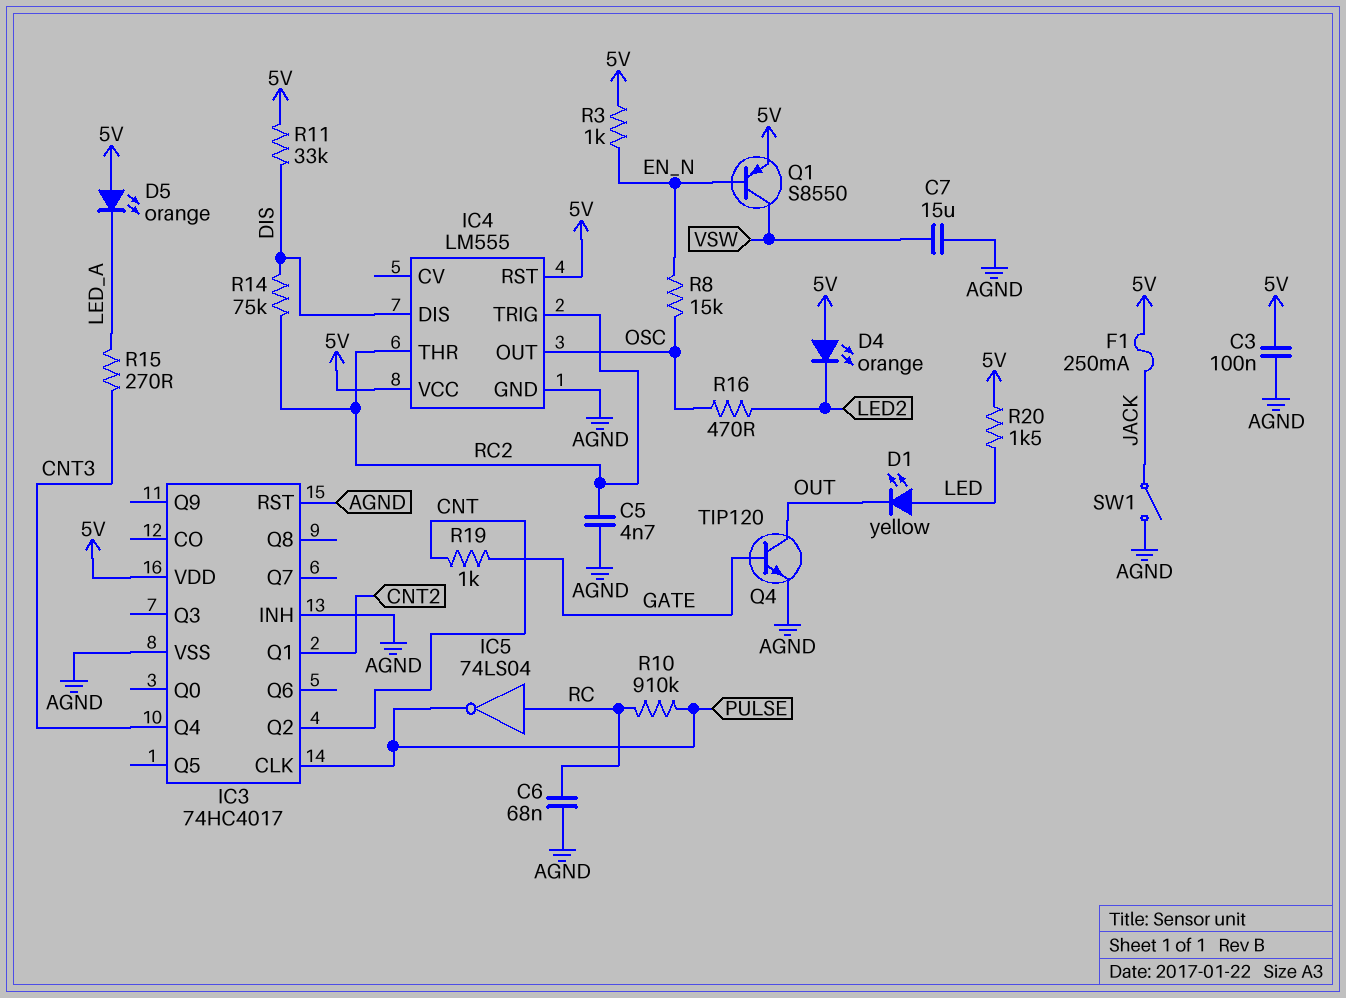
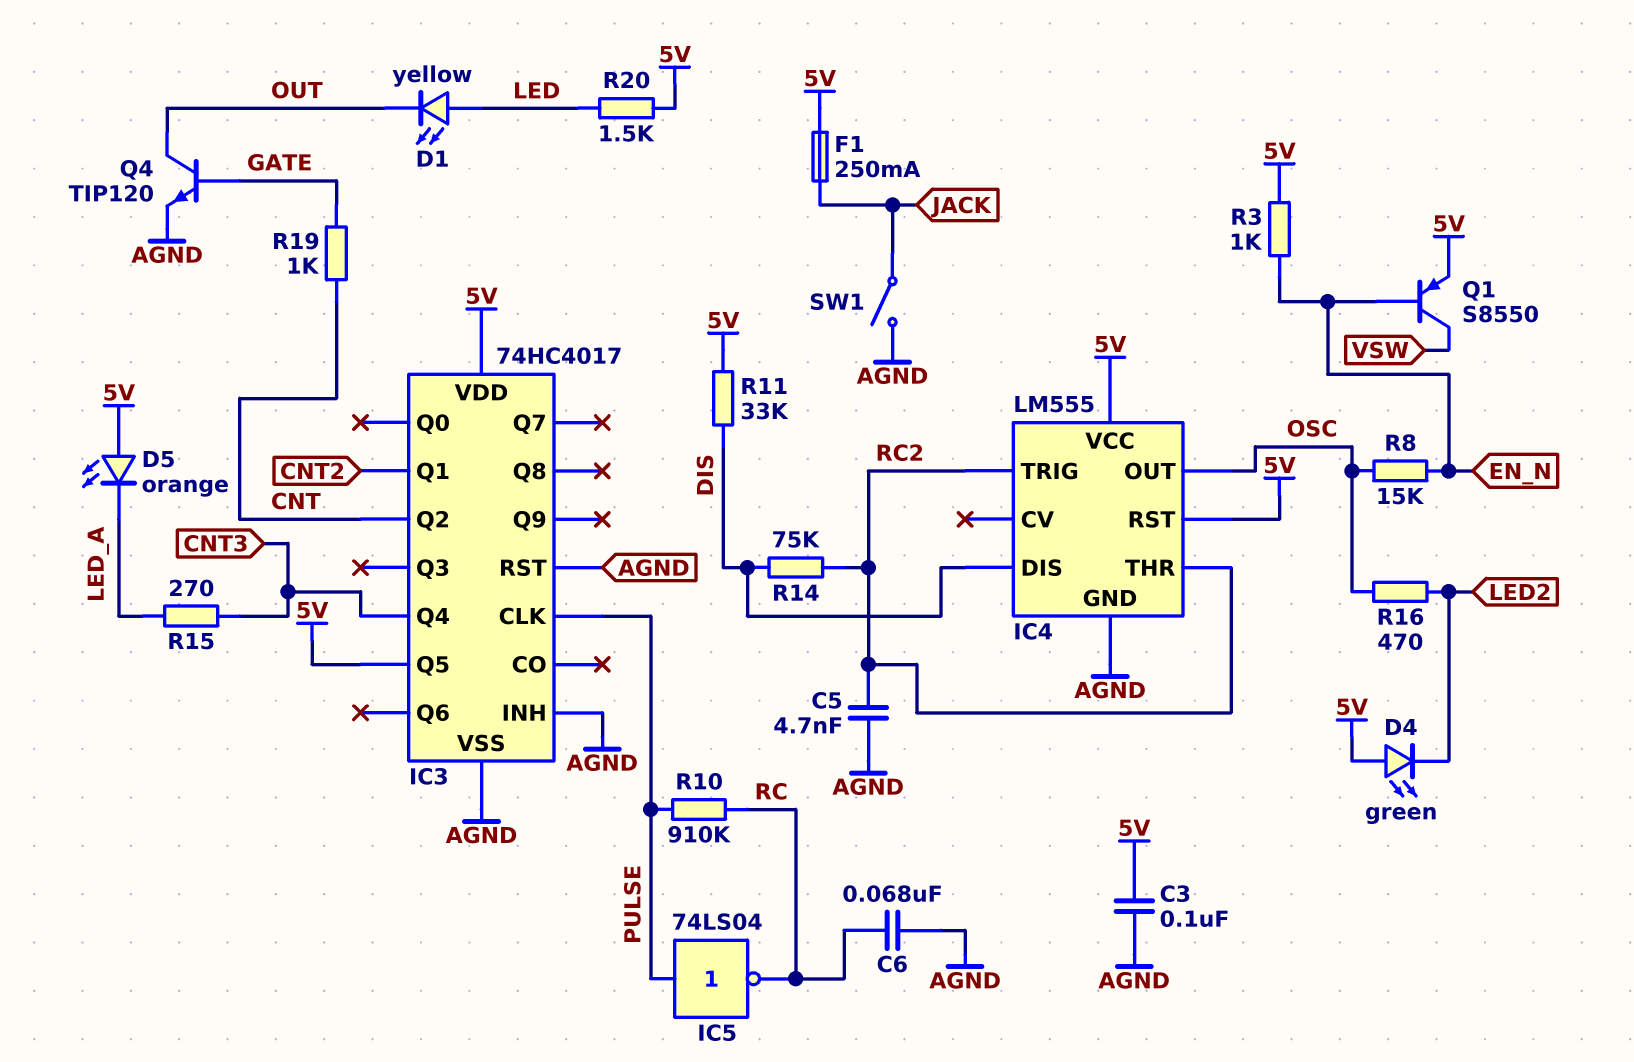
C7: 15uF (AGND, VSW) -> none
D4: LED orange (A 5V, K LED2) -> LED green (A 5V, K LED2)
IC3 pin Q5: none -> 5V
IC5: NOT 74LS04 (in RC, out PULSE) -> NOT 74LS04 (in PULSE, out RC)

